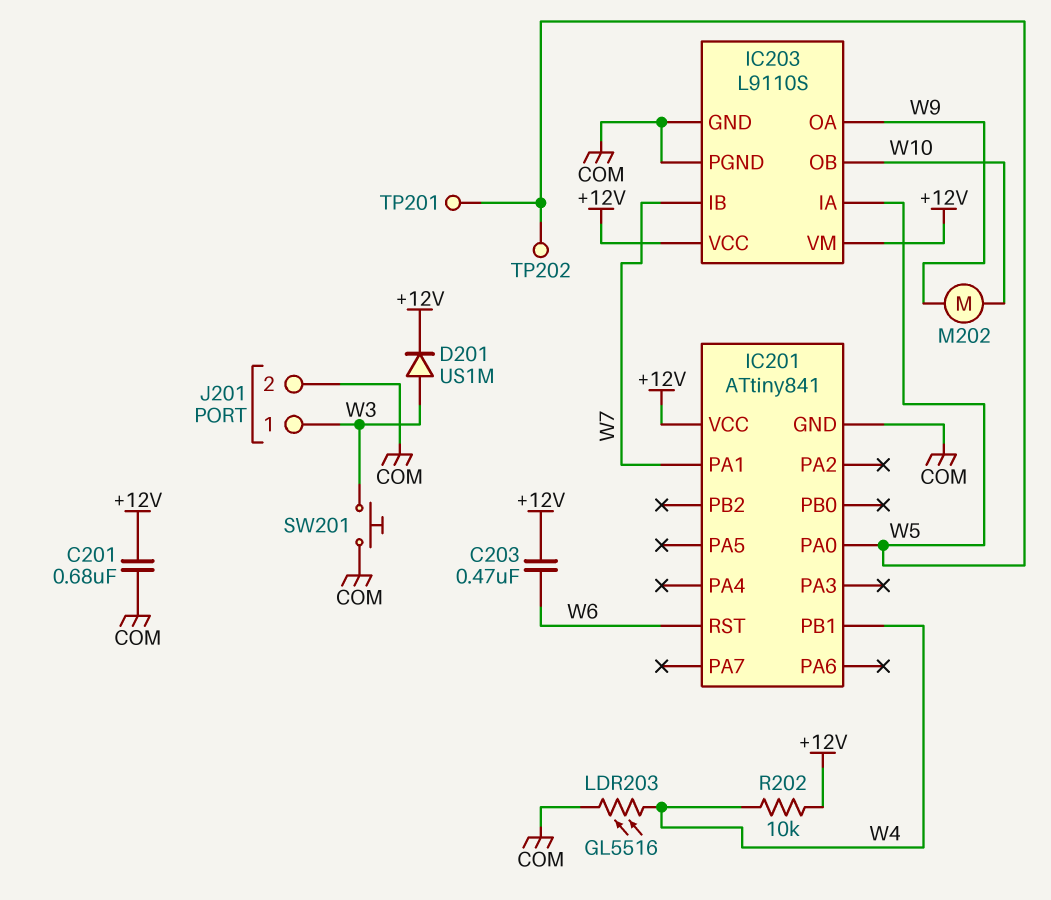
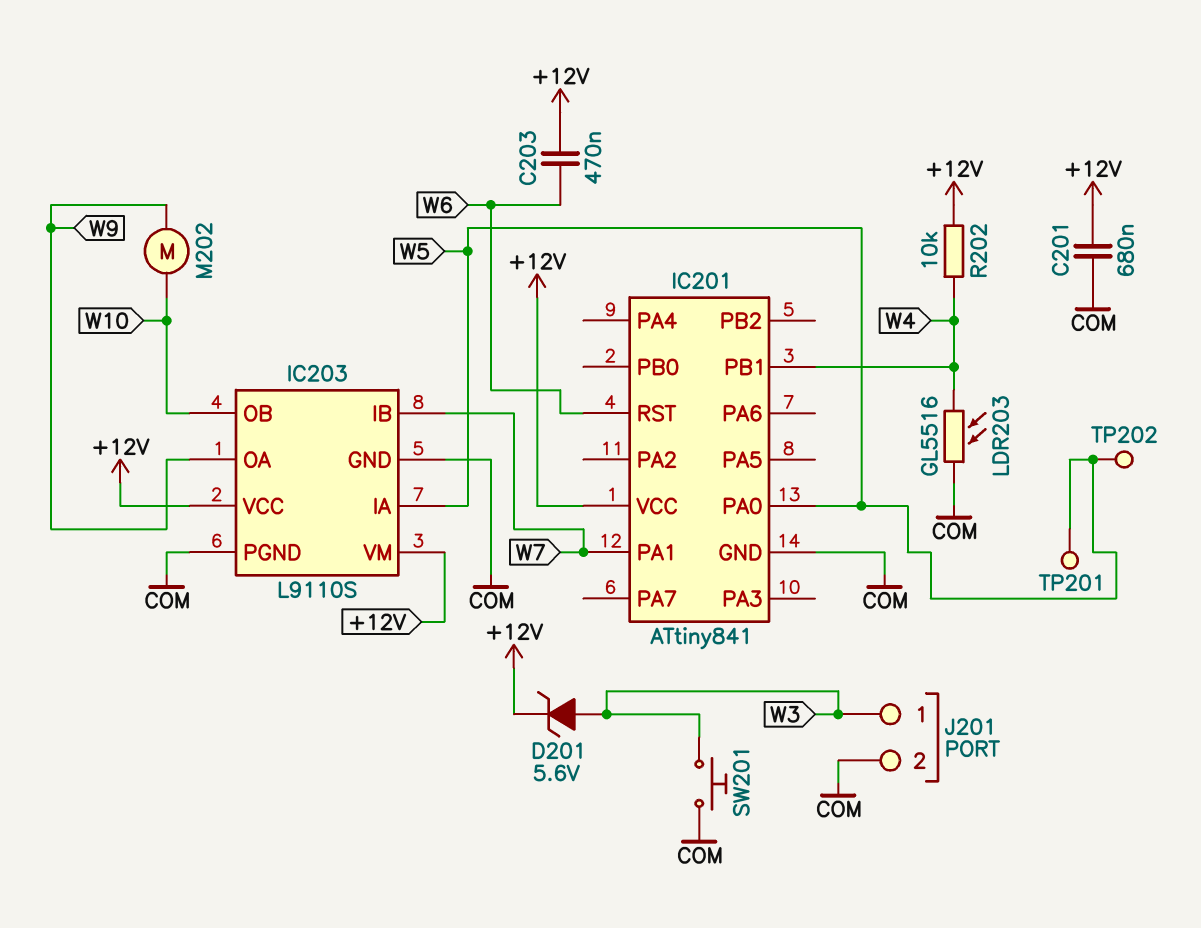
D201: diode US1M (A W3, K +12V) -> zener 5.6V (A W3, K +12V)

